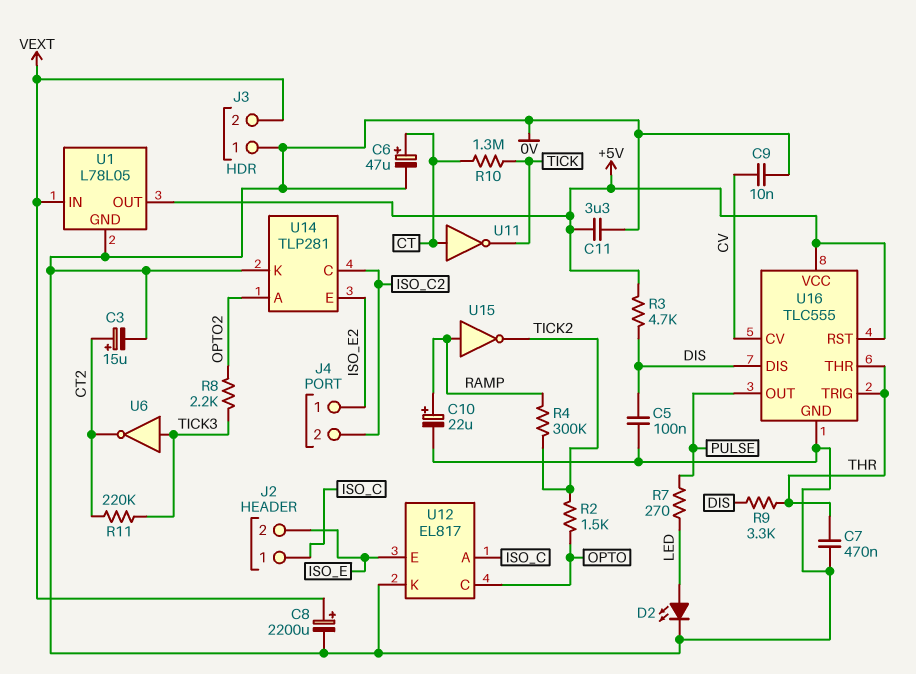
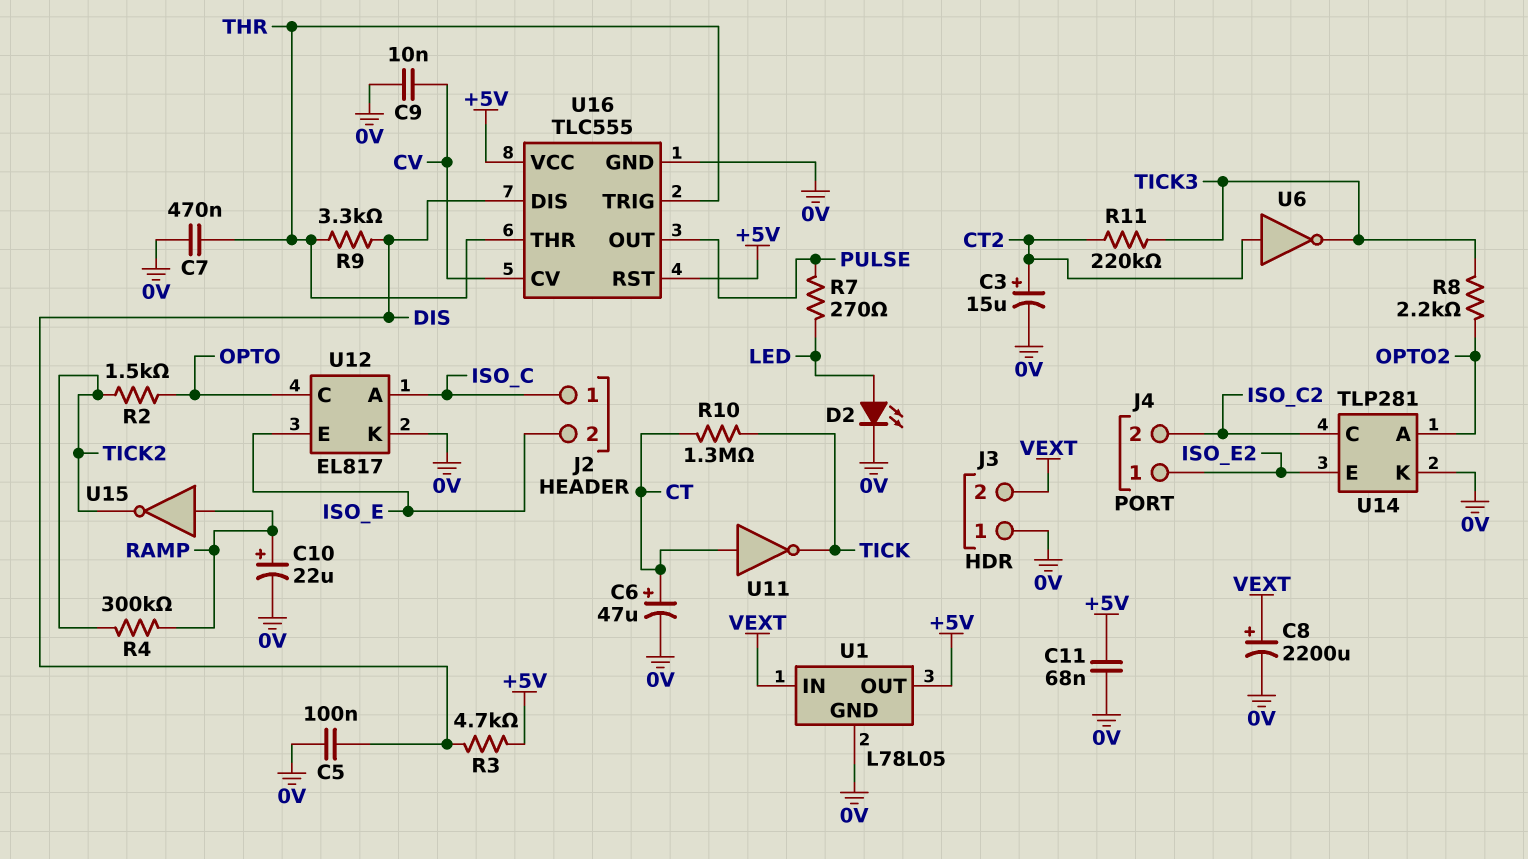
C11: 3.3uF (+5V, 0V) -> 68nF (+5V, 0V)
U6: NOT (in TICK3, out CT2) -> NOT (in CT2, out TICK3)

